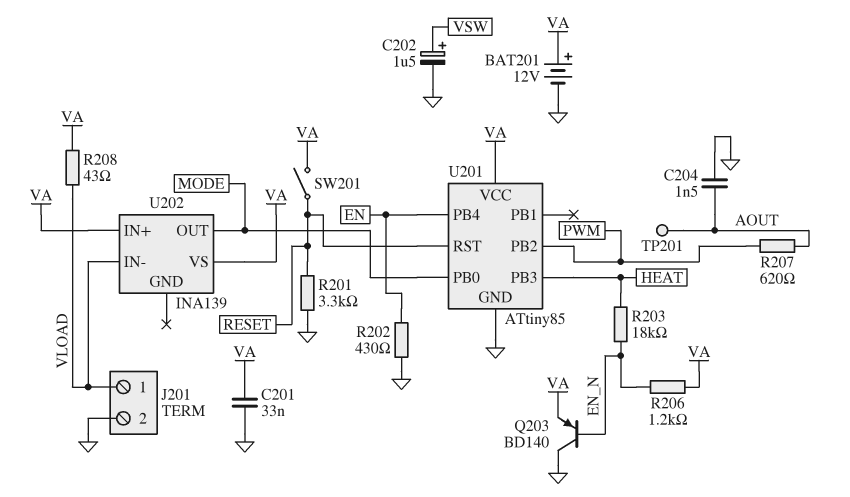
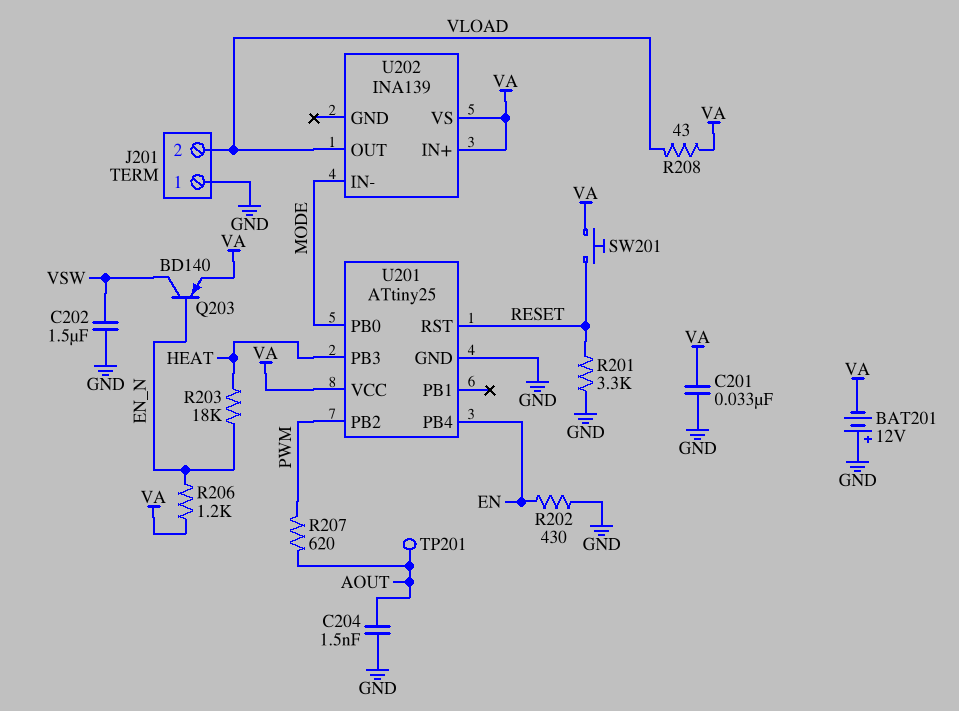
BAT201: 12V (plus VA, minus GND) -> 12V (plus GND, minus VA)
C202: 1.5uF (plus VSW, minus GND) -> 1.5uF (GND, VSW)
J201 pin 1: VLOAD -> GND
J201 pin 2: GND -> VLOAD
Q203: PNP BD140 (B EN_N, C GND, E VA) -> PNP BD140 (B EN_N, C VSW, E VA)
SW201: switch (RESET, VA) -> button (RESET, VA)
U201: ATtiny85 -> ATtiny25
U202 pin IN-: VLOAD -> MODE
U202 pin OUT: MODE -> VLOAD

